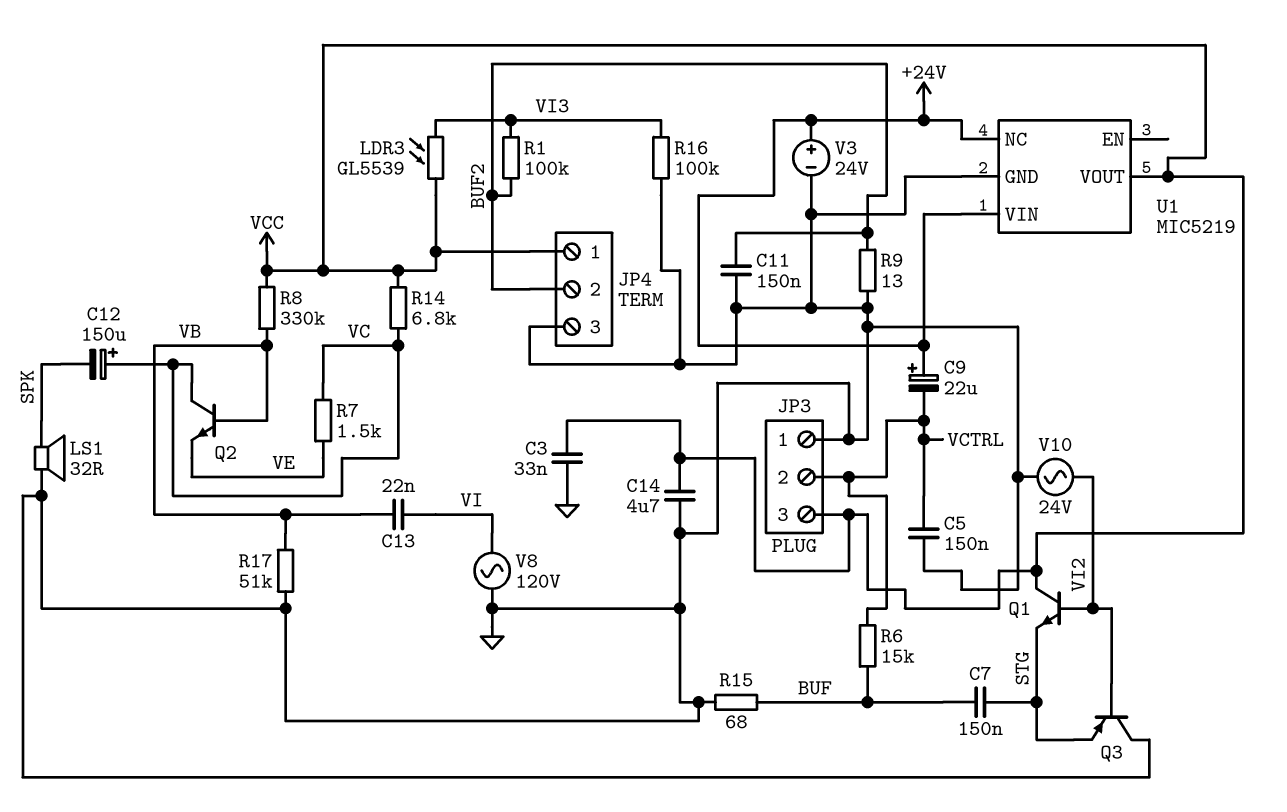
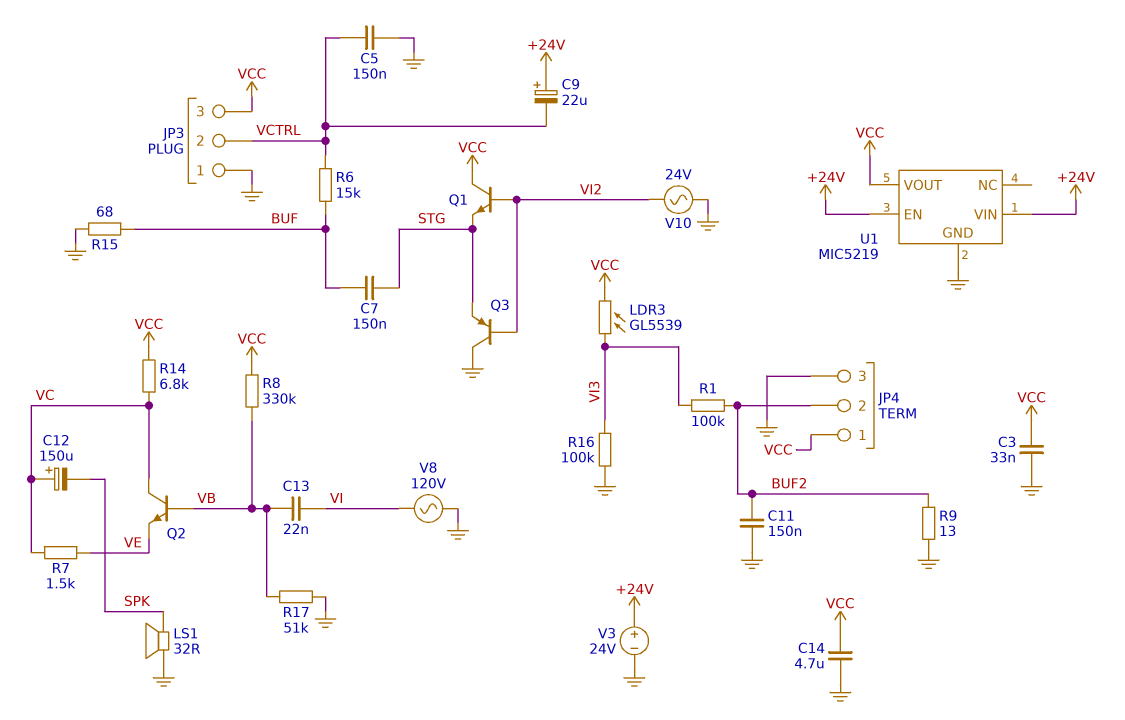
U1 pin EN: none -> +24V
U1 pin NC: +24V -> none

